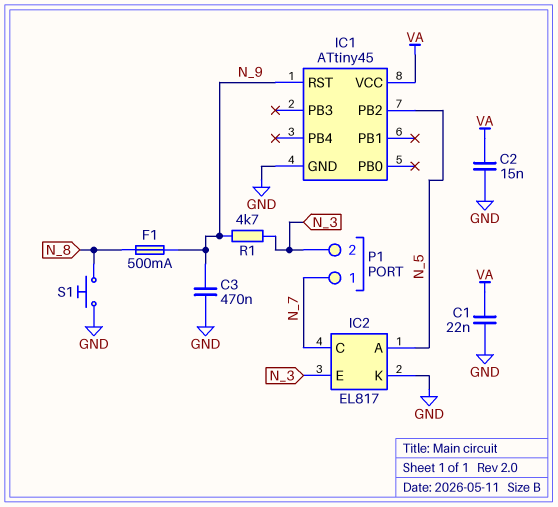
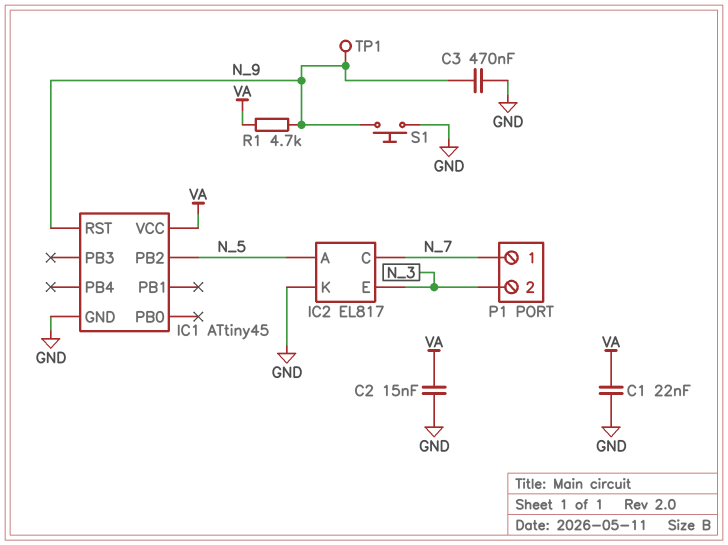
F1: 500mA (N_8, N_9) -> none
R1: 4.7k (N_3, N_9) -> 4.7k (N_9, VA)
S1: button (GND, N_8) -> button (GND, N_9)
TP1: none -> test point (N_9)

